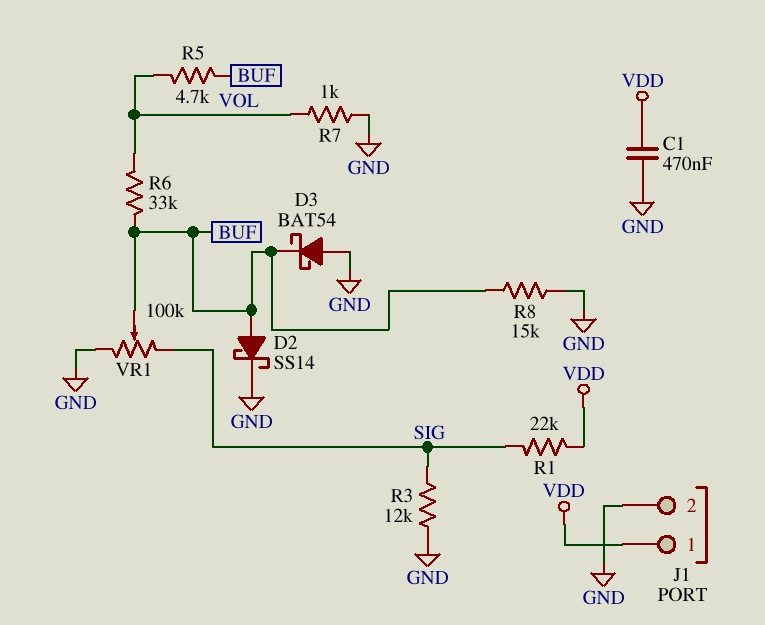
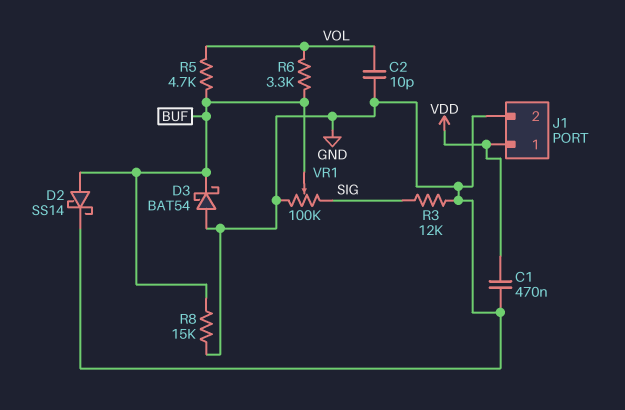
C2: none -> 10pF (GND, VOL)
R1: 22k (SIG, VDD) -> none
R6: 33k (BUF, VOL) -> 3.3k (BUF, VOL)
R7: 1k (GND, VOL) -> none

